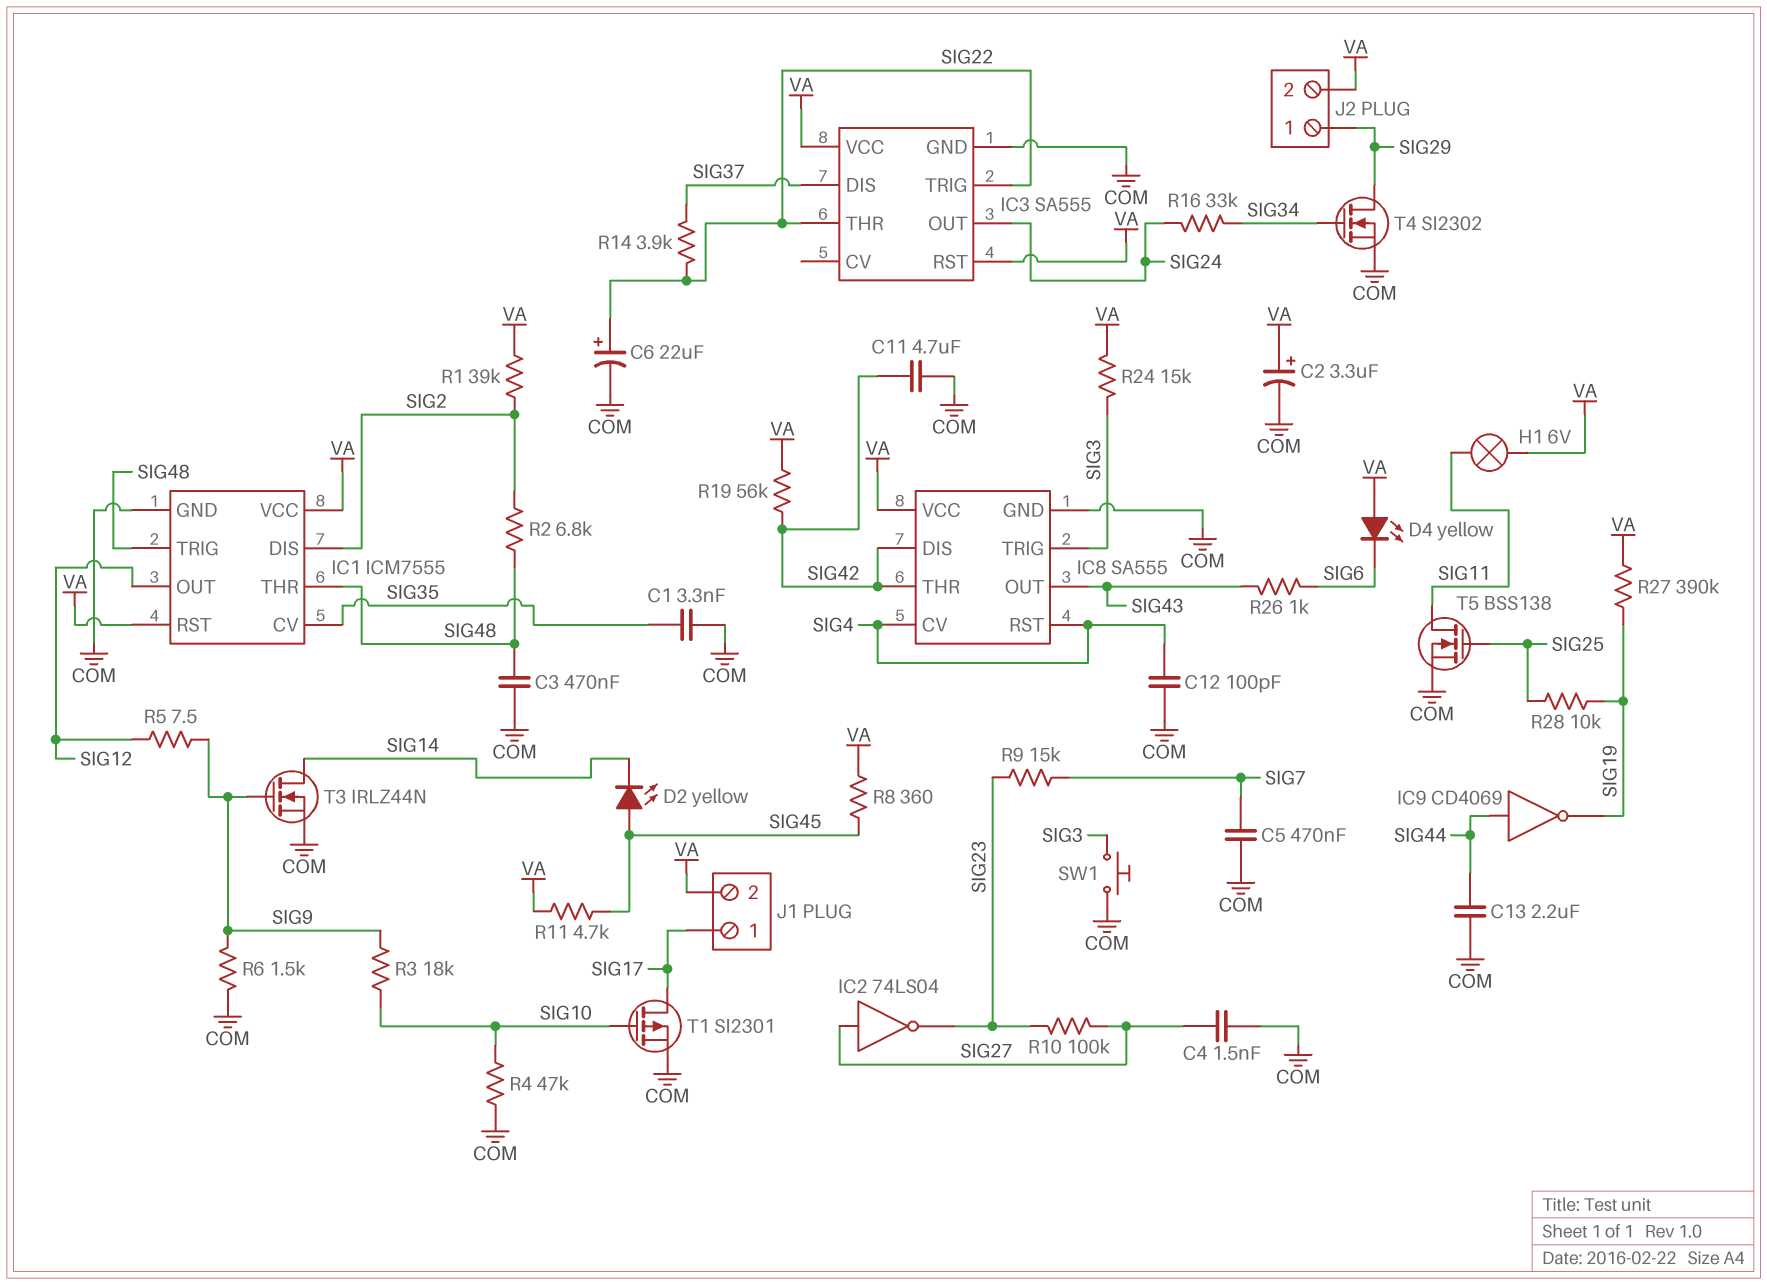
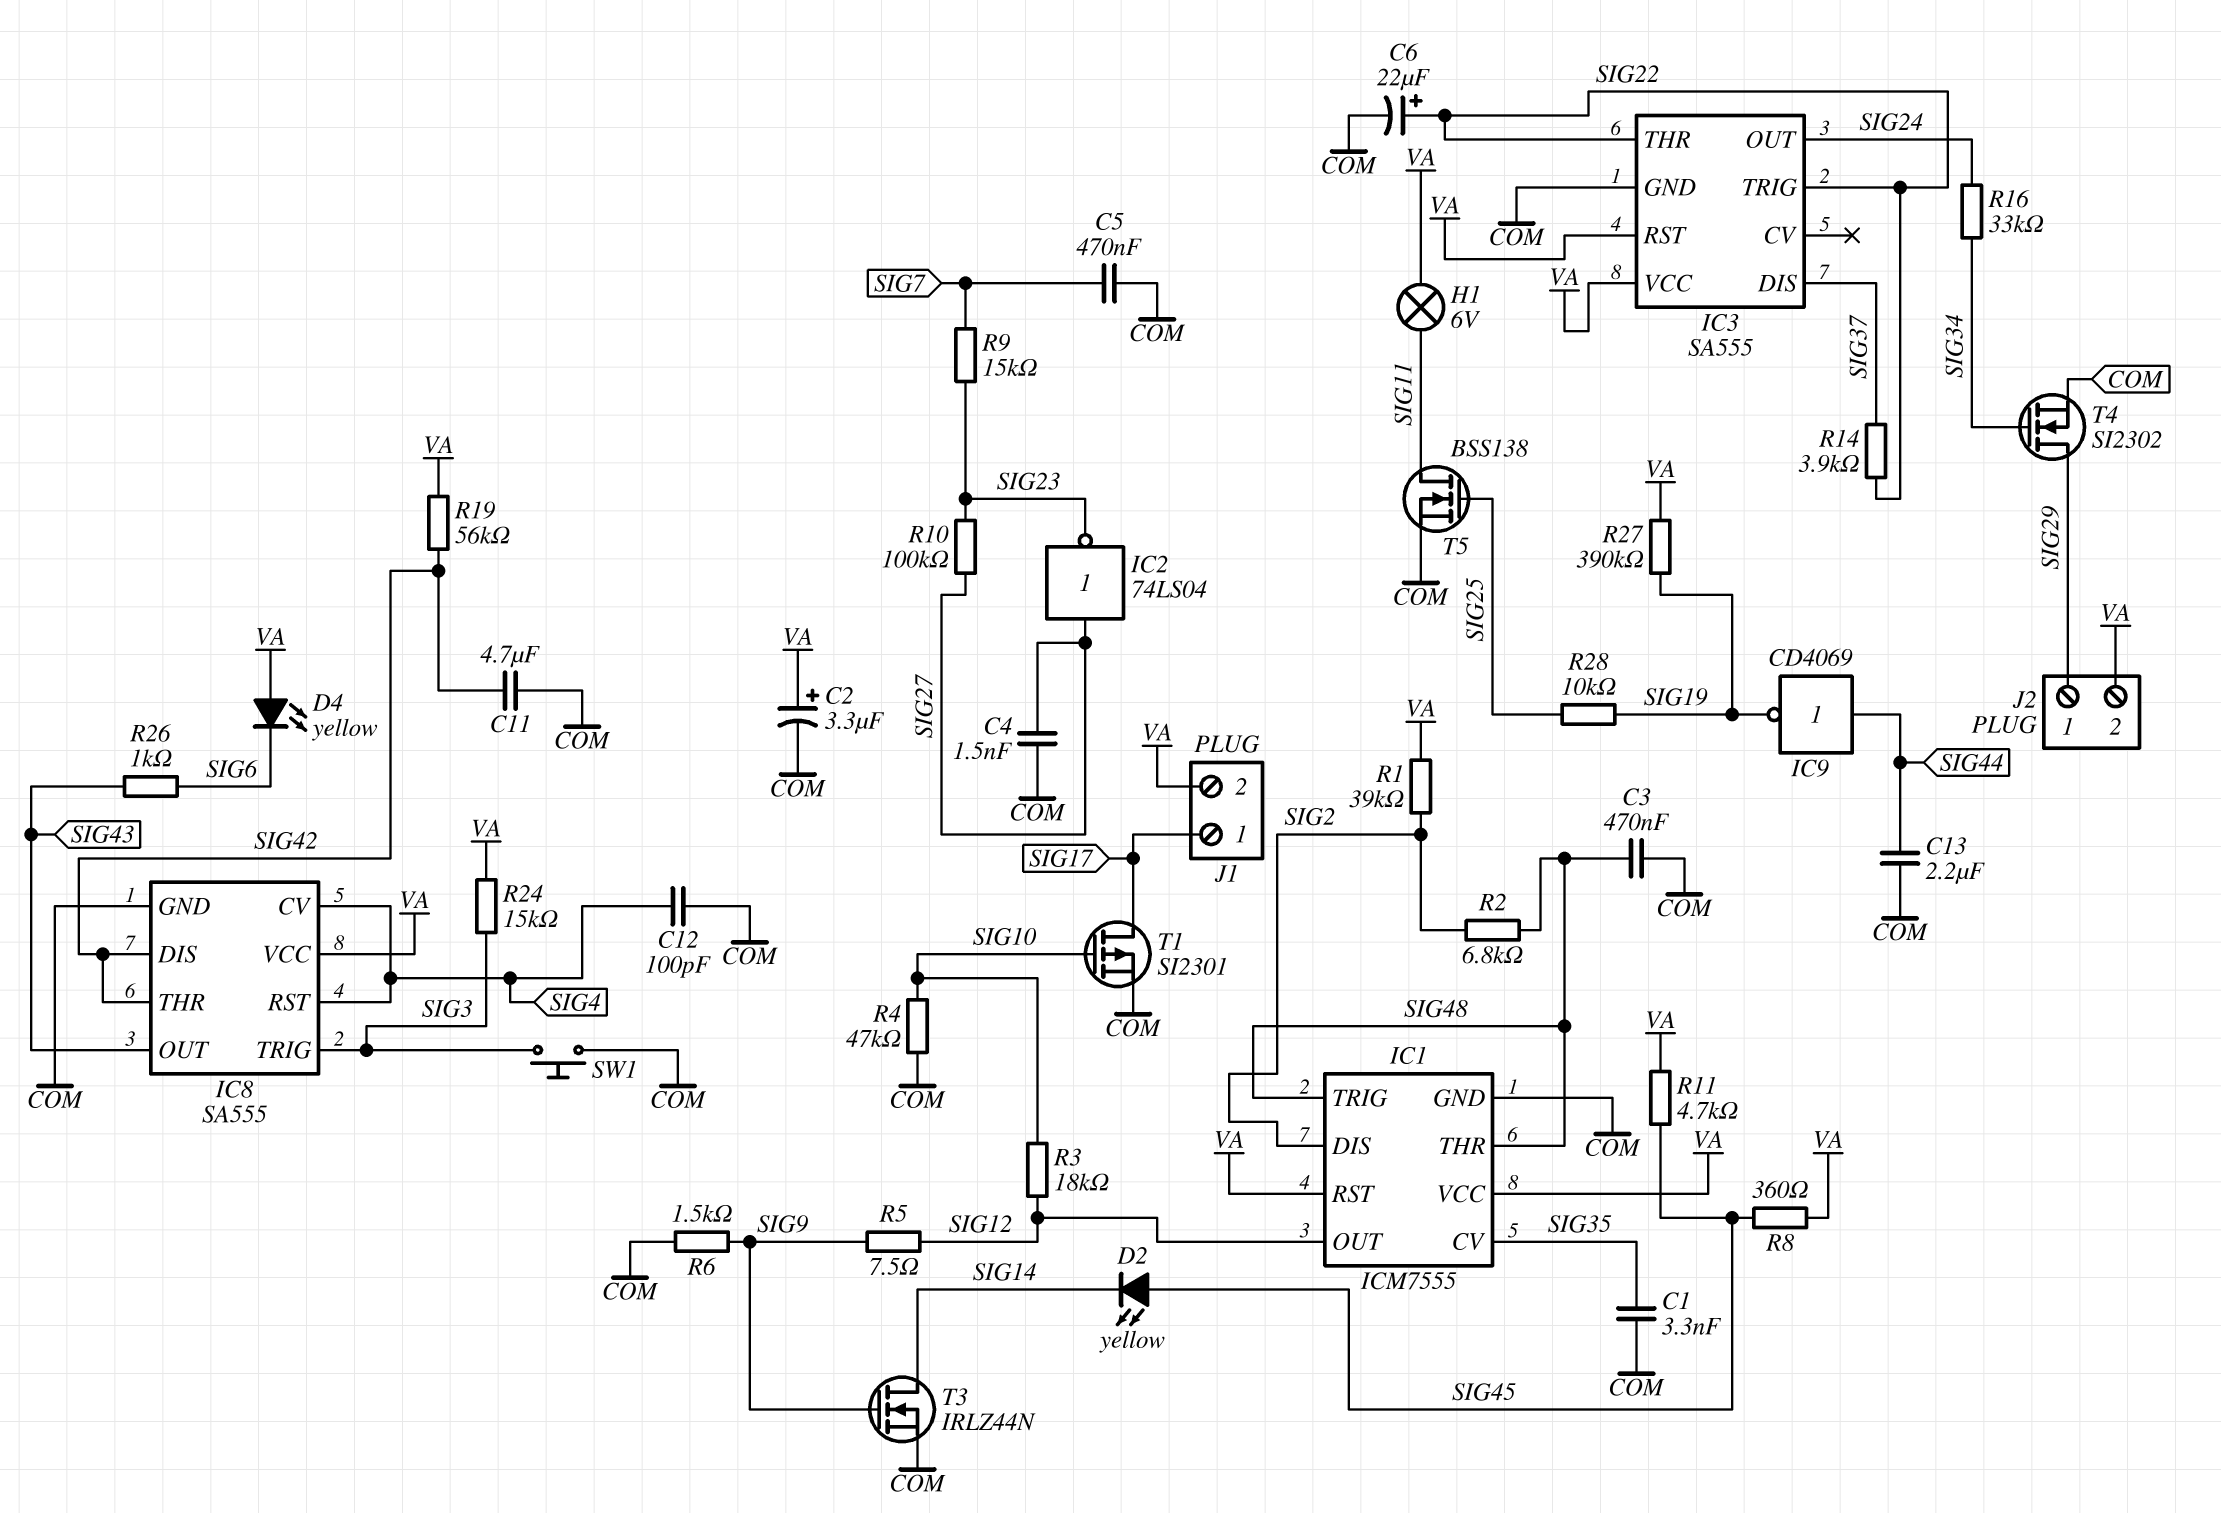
R3: 18k (SIG9, SIG10) -> 18k (SIG10, SIG12)

